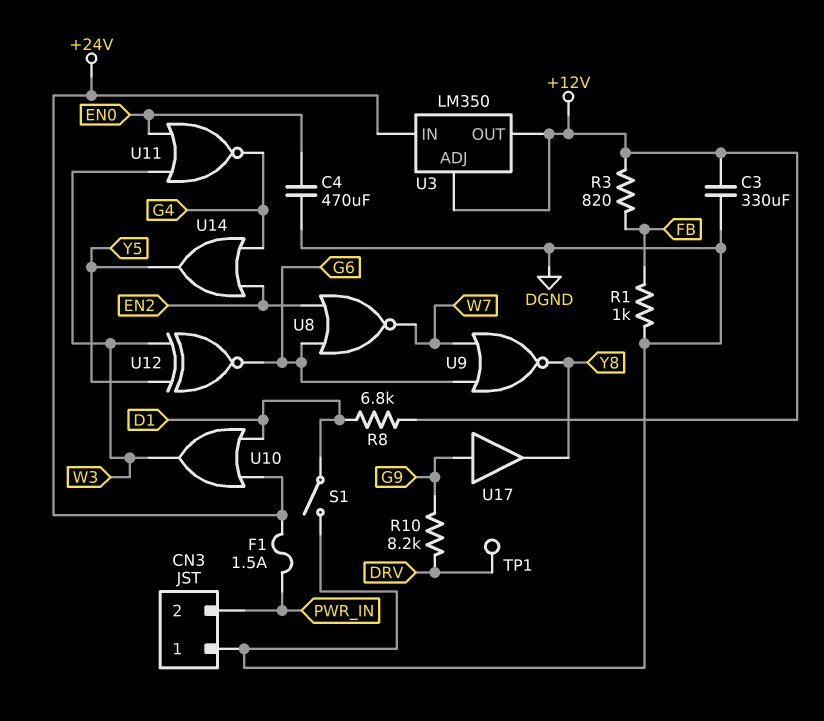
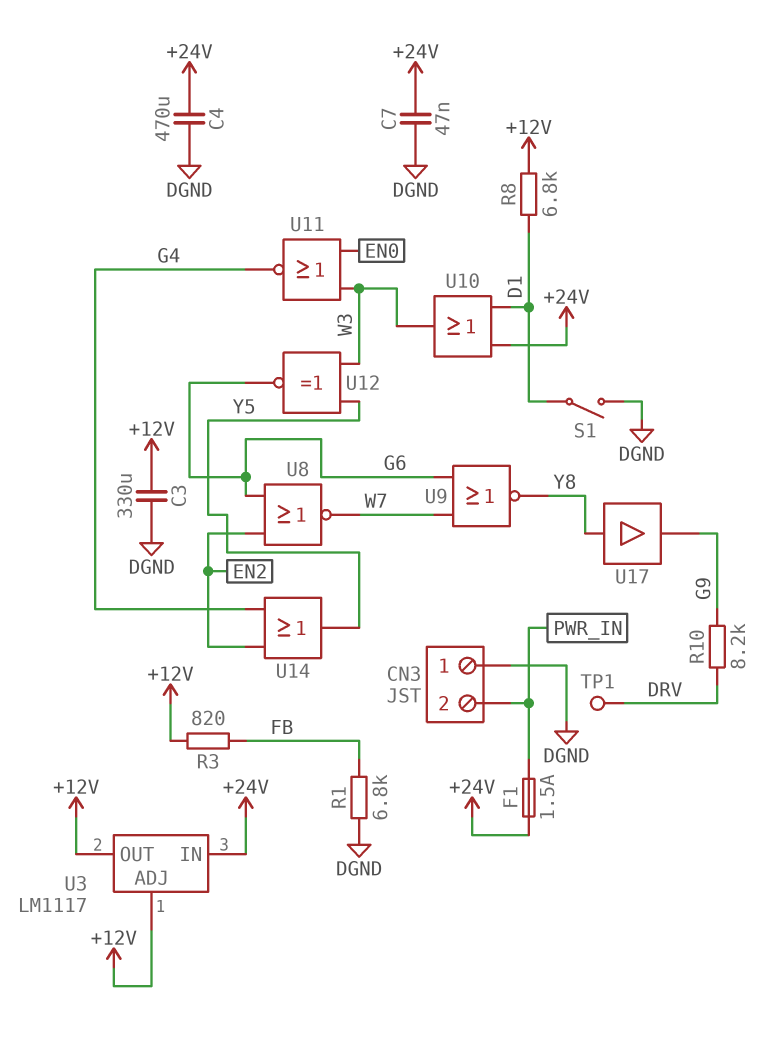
C4: 470uF (DGND, EN0) -> 470uF (+24V, DGND)
C7: none -> 47nF (+24V, DGND)
R1: 1k (DGND, FB) -> 6.8k (DGND, FB)
U3: LM350 -> LM1117
U17: buffer (in G9, out Y8) -> buffer (in Y8, out G9)

